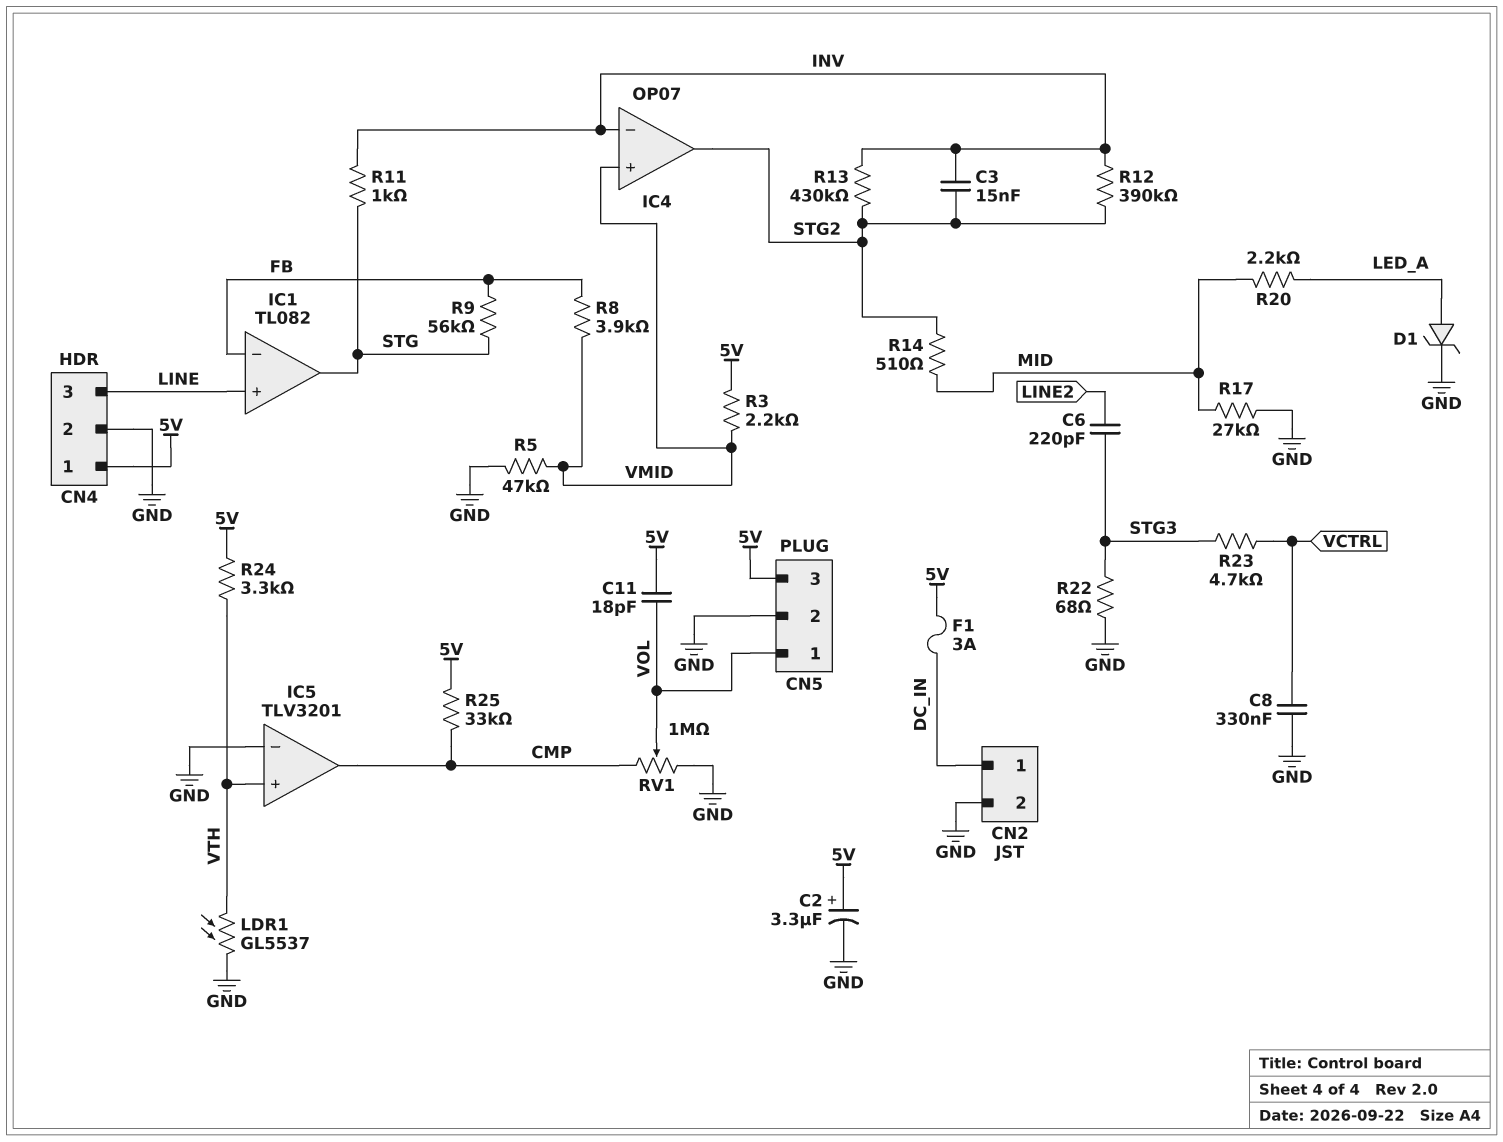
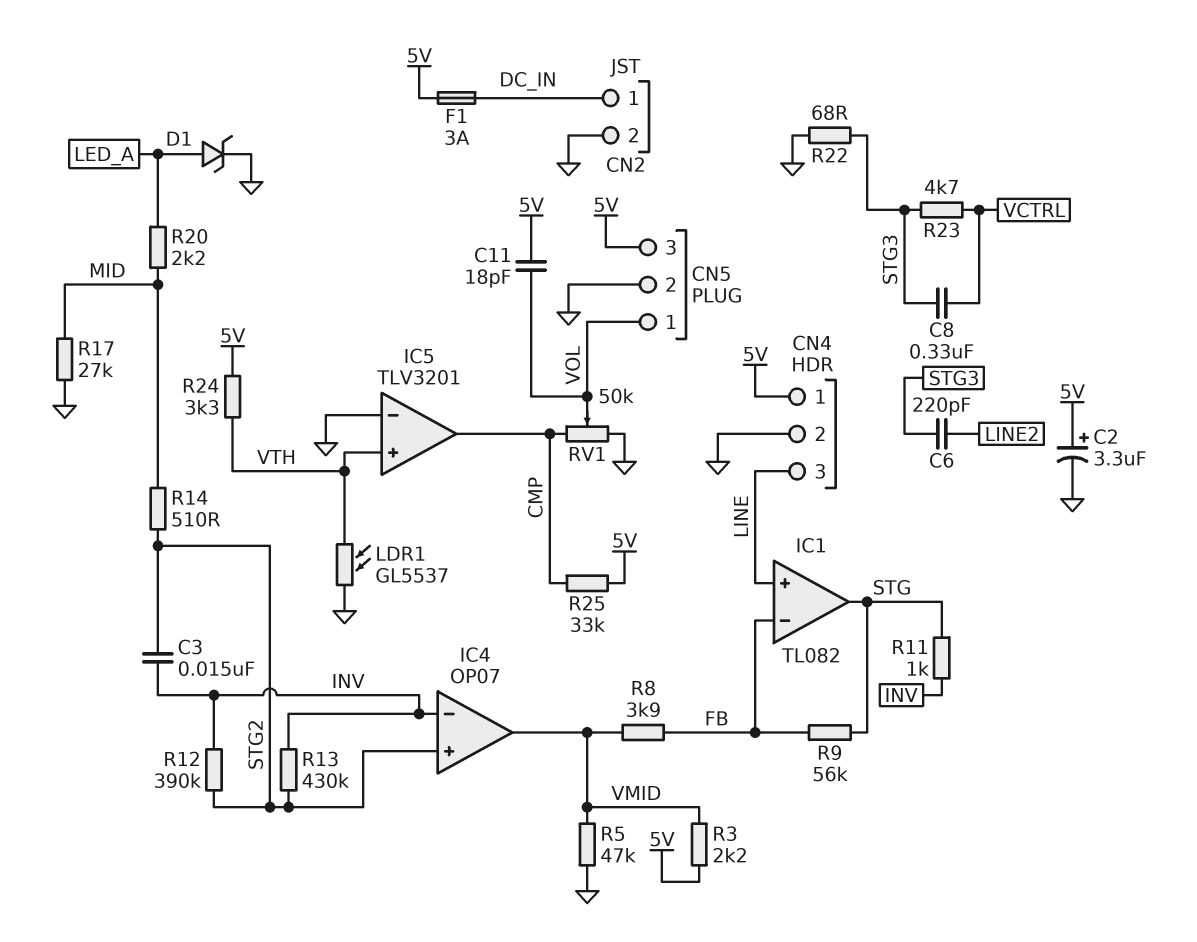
C8: 330nF (GND, VCTRL) -> 330nF (STG3, VCTRL)
IC4 pin in+: VMID -> STG2
IC4 pin out: STG2 -> VMID
RV1: 1M (CMP, GND, wiper VOL) -> 50k (CMP, GND, wiper VOL)

